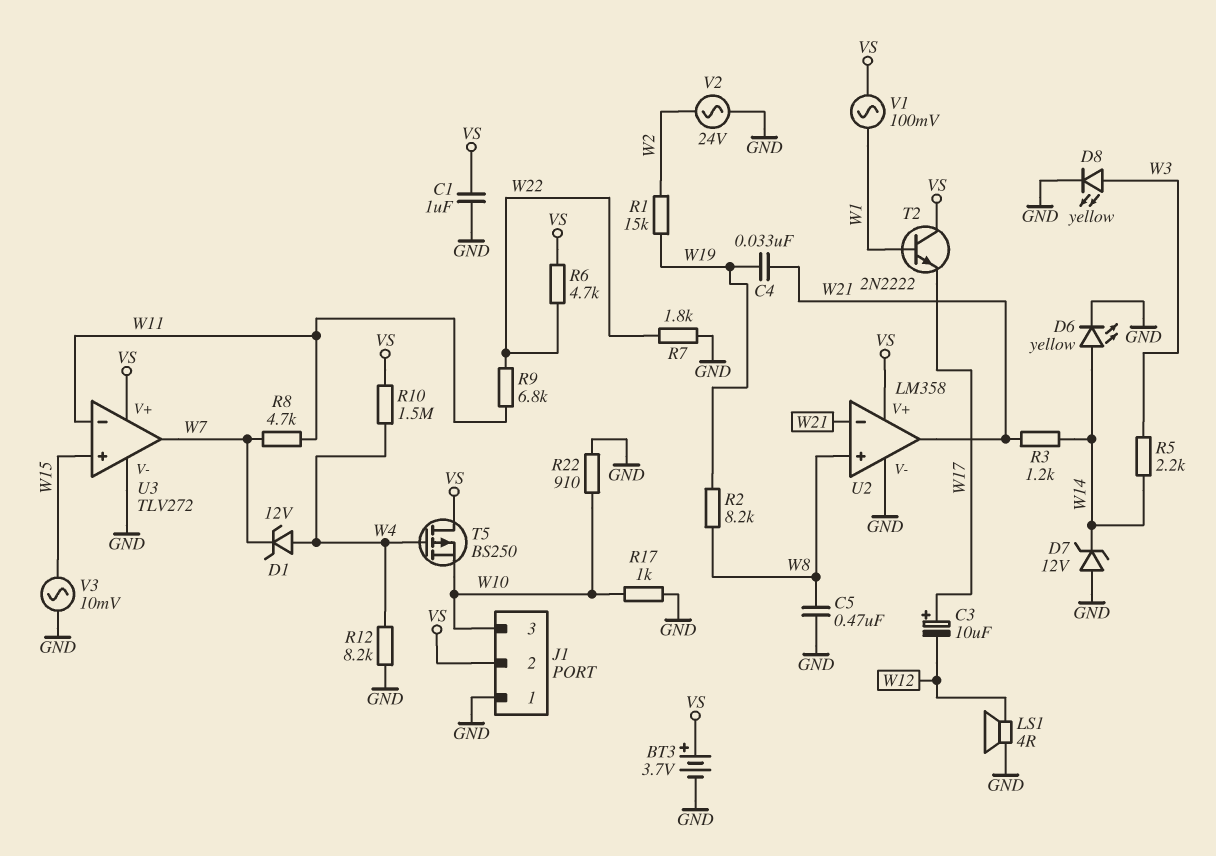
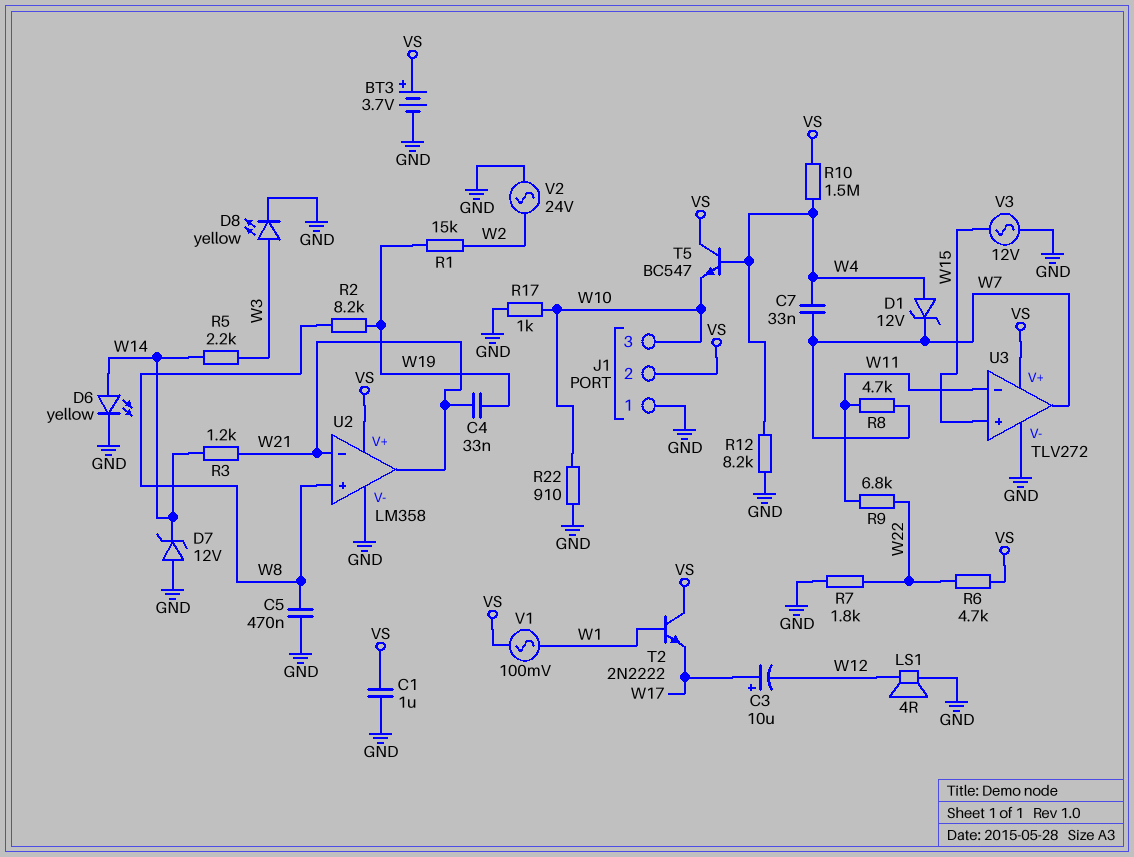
C7: none -> 33nF (W4, W7)
T5: PMOS BS250 (G W4, D VS, S W10) -> NPN BC547 (B W4, C VS, E W10)
V3: AC 10mV (GND, W15) -> AC 12V (GND, W15)

